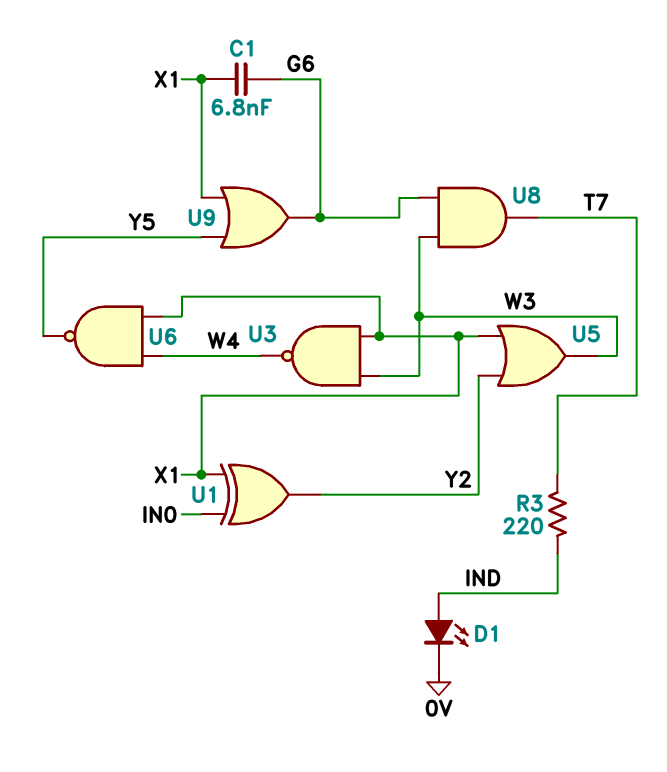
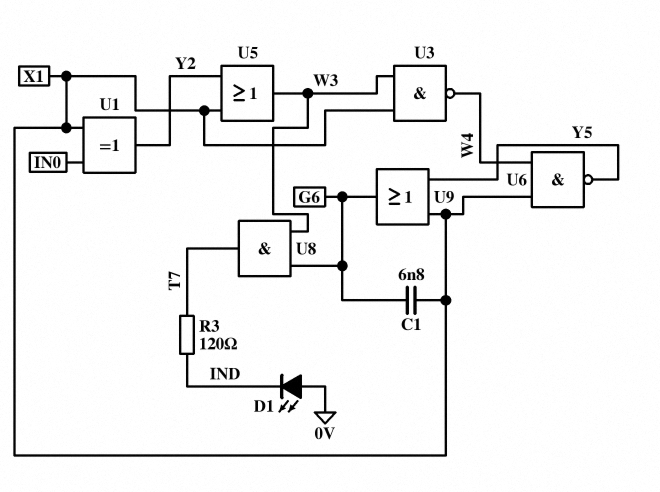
D1: LED (A IND, K 0V) -> LED (A 0V, K IND)
R3: 220 (IND, T7) -> 120 (IND, T7)

